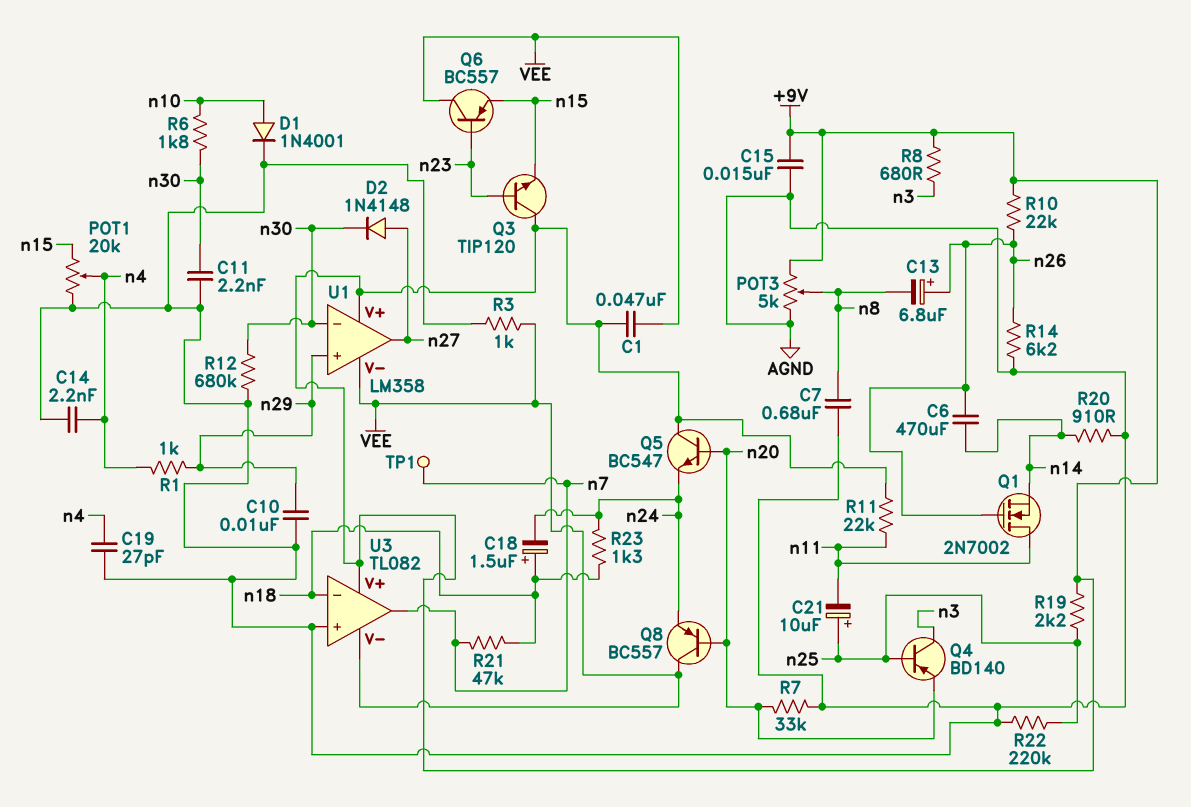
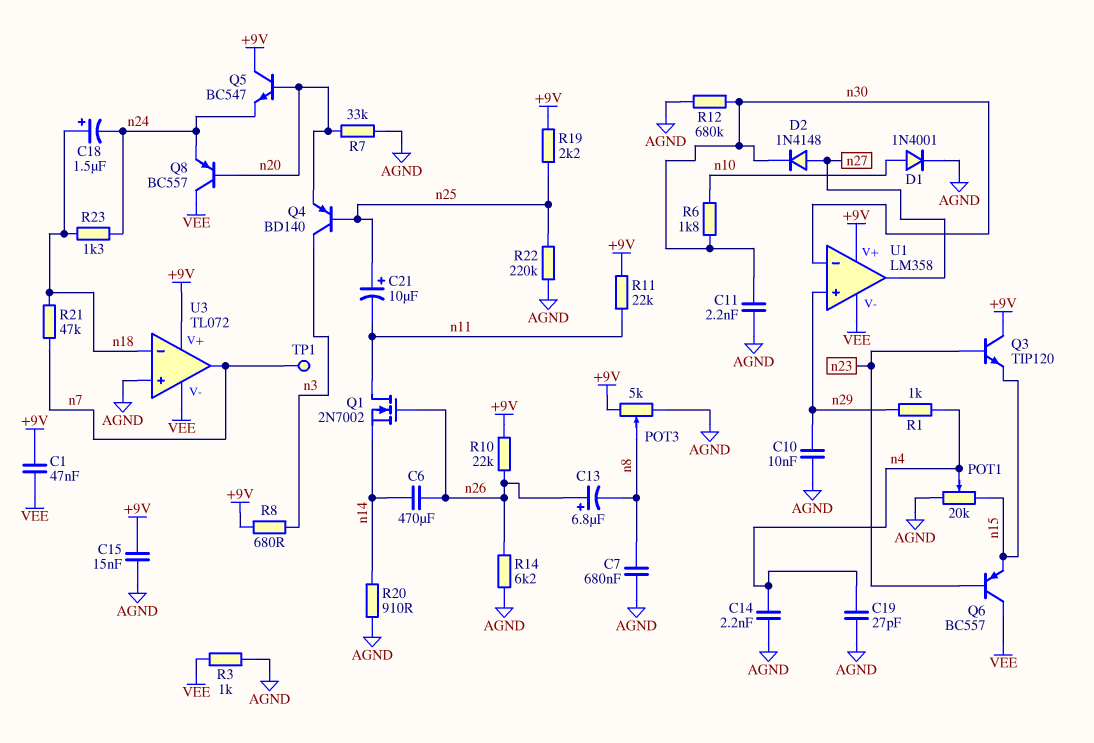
U3: TL082 -> TL072

